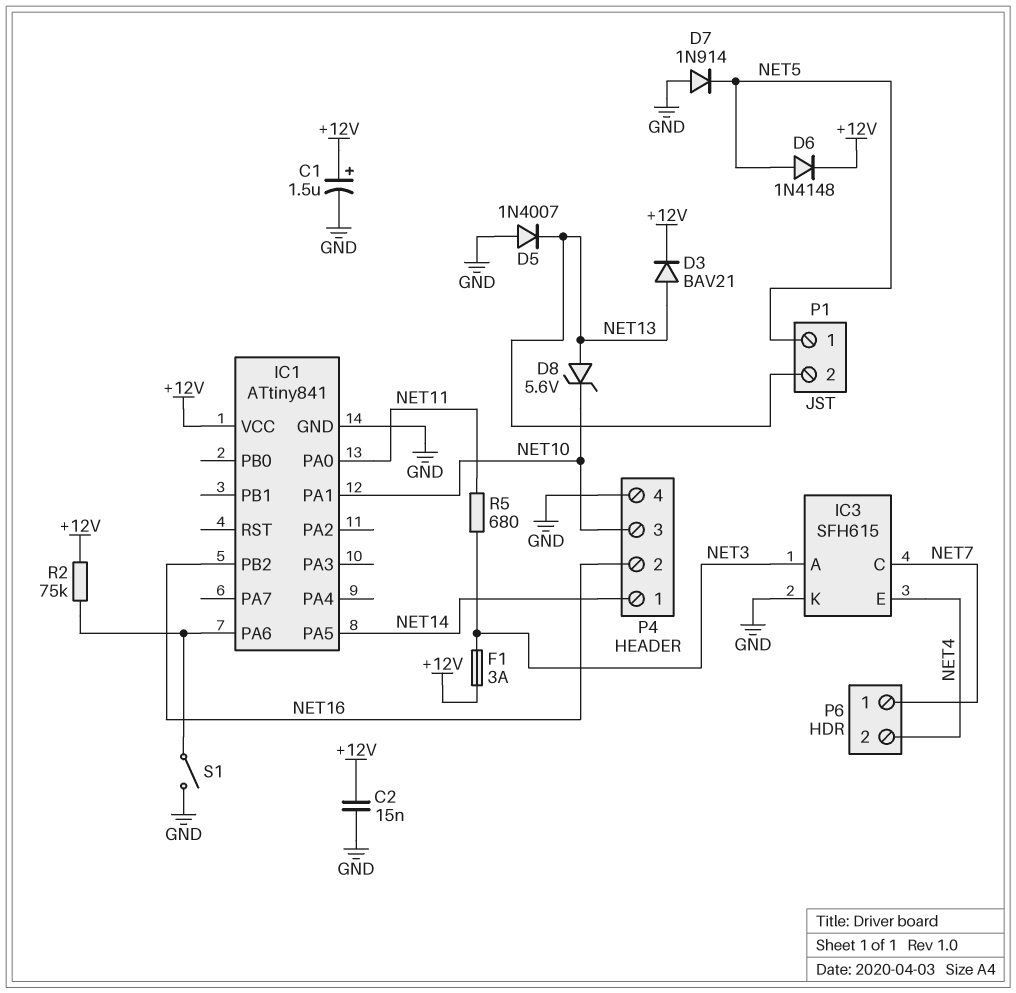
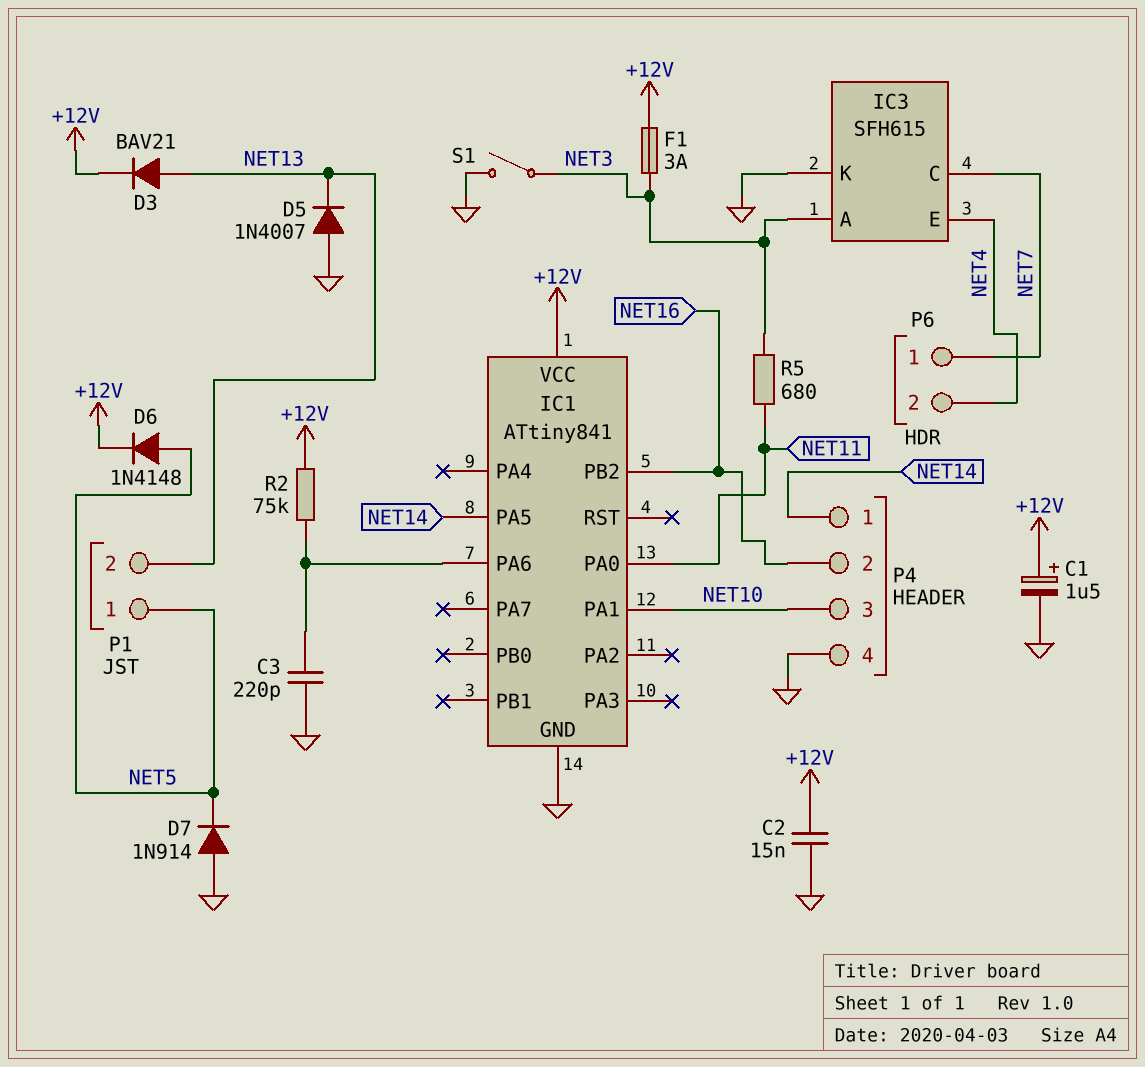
C3: none -> 220pF (GND, IC1/PA6)
D8: zener 5.6V (A NET13, K NET10) -> none
S1: switch (GND, IC1/PA6) -> switch (GND, NET3)

